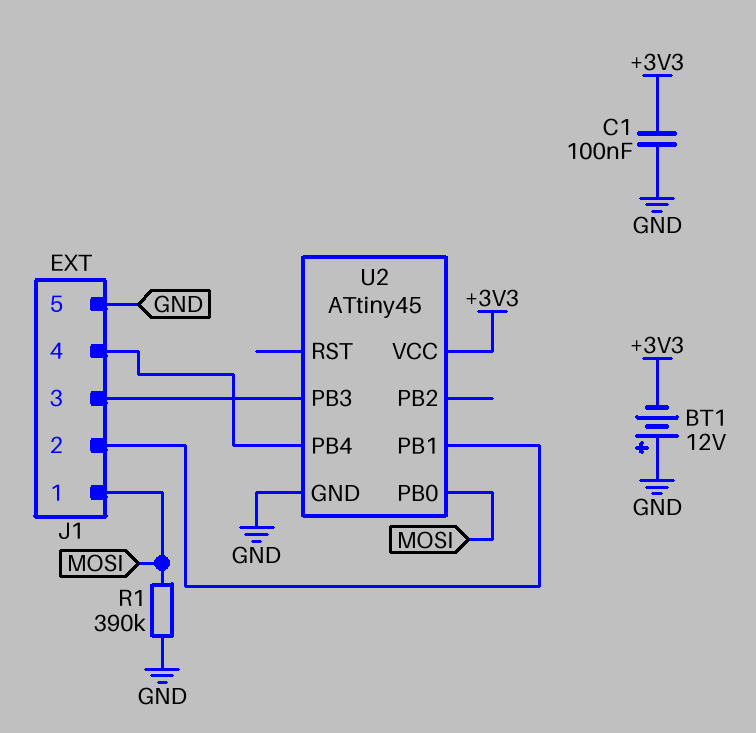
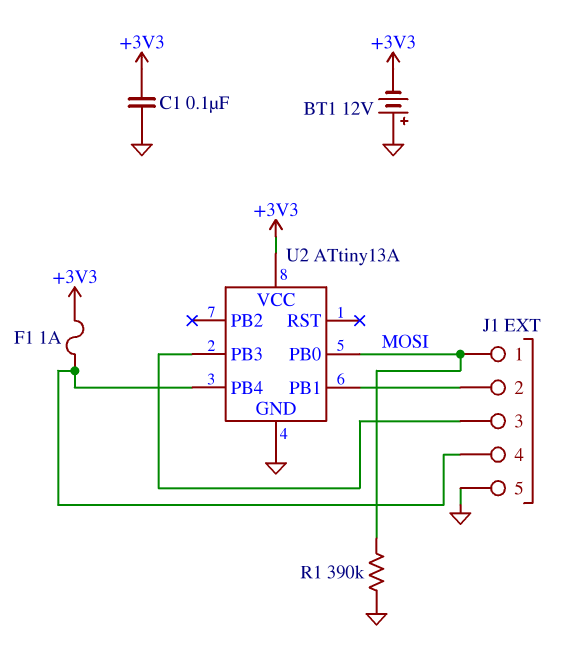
F1: none -> 1A (+3V3, J1/4)
U2: ATtiny45 -> ATtiny13A

